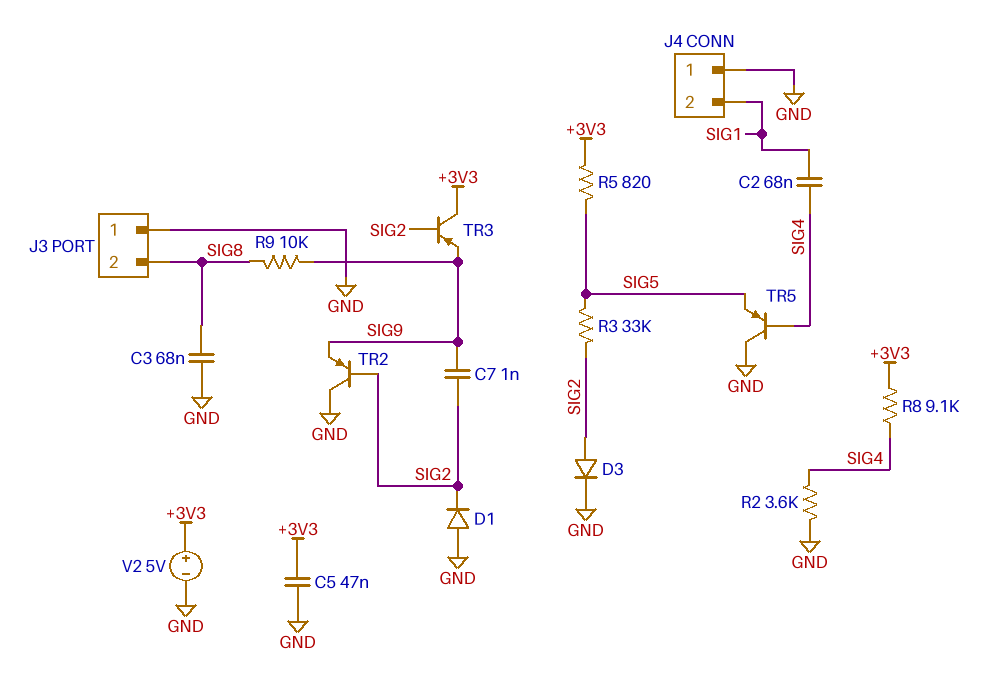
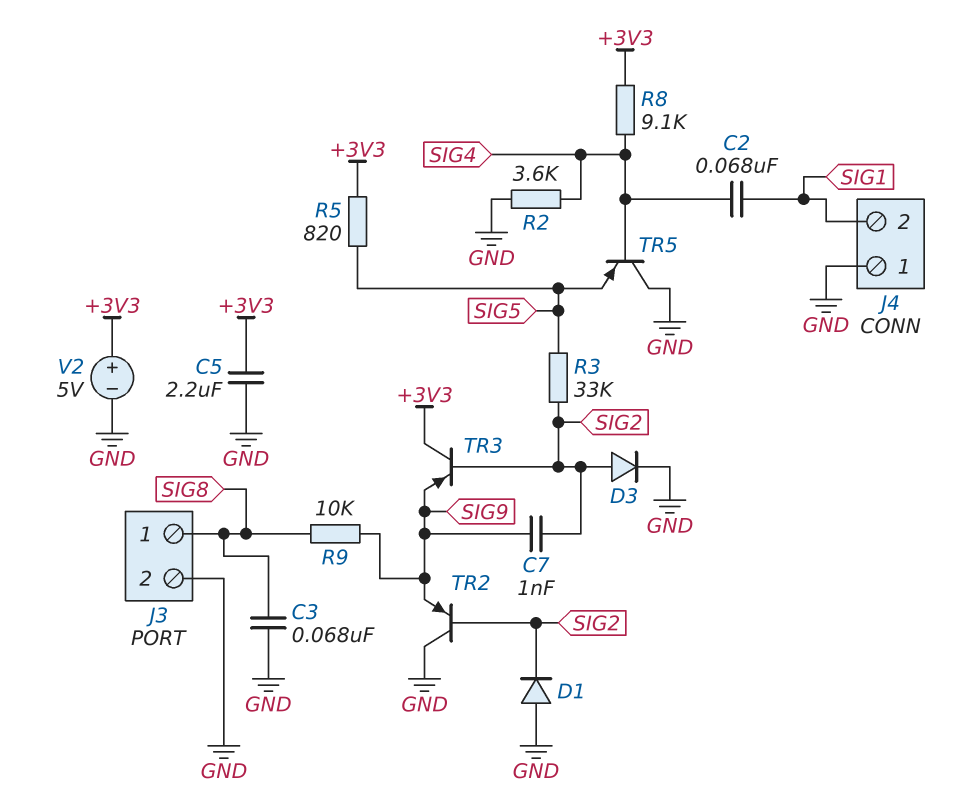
C5: 47nF (+3V3, GND) -> 2.2uF (+3V3, GND)
J3 pin 1: GND -> SIG8
J3 pin 2: SIG8 -> GND

